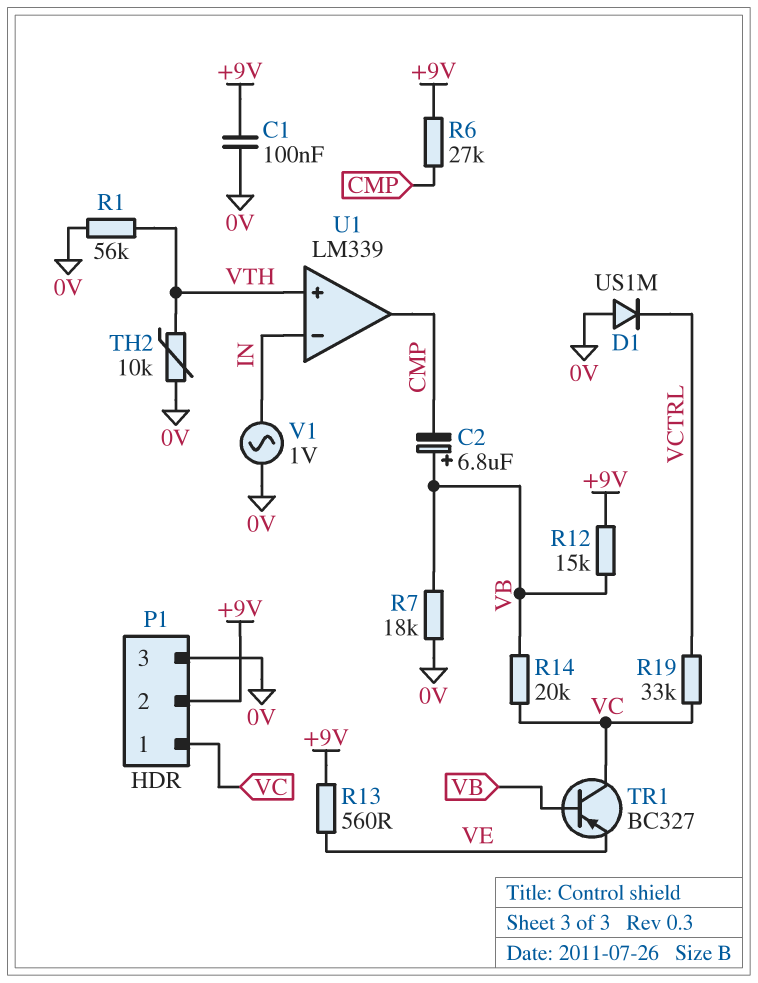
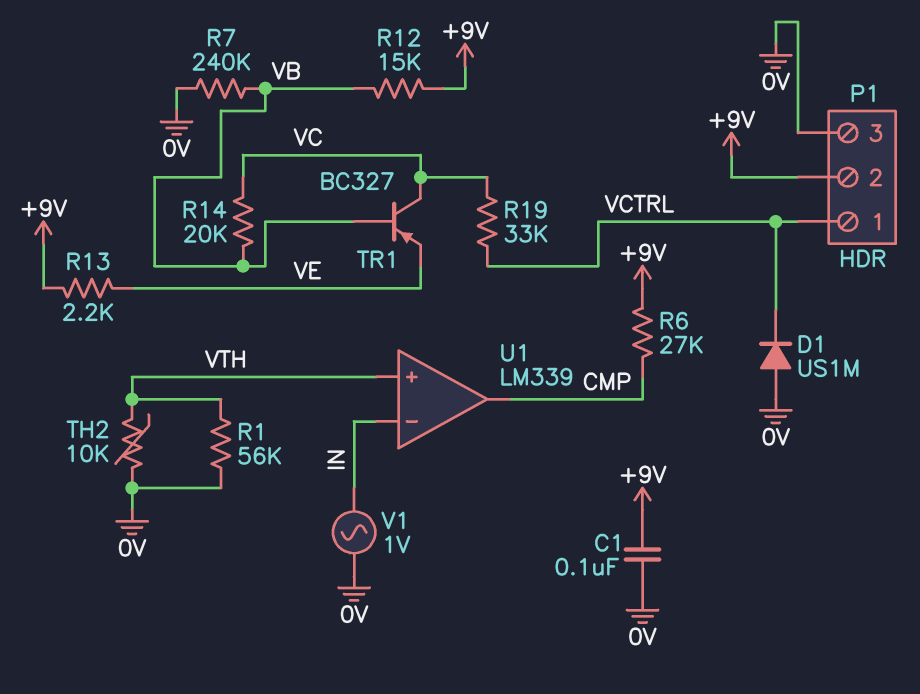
C2: 6.8uF (plus VB, minus CMP) -> none
P1 pin 1: VC -> VCTRL
R7: 18k (0V, VB) -> 240k (0V, VB)
R13: 560 (+9V, VE) -> 2.2k (+9V, VE)

